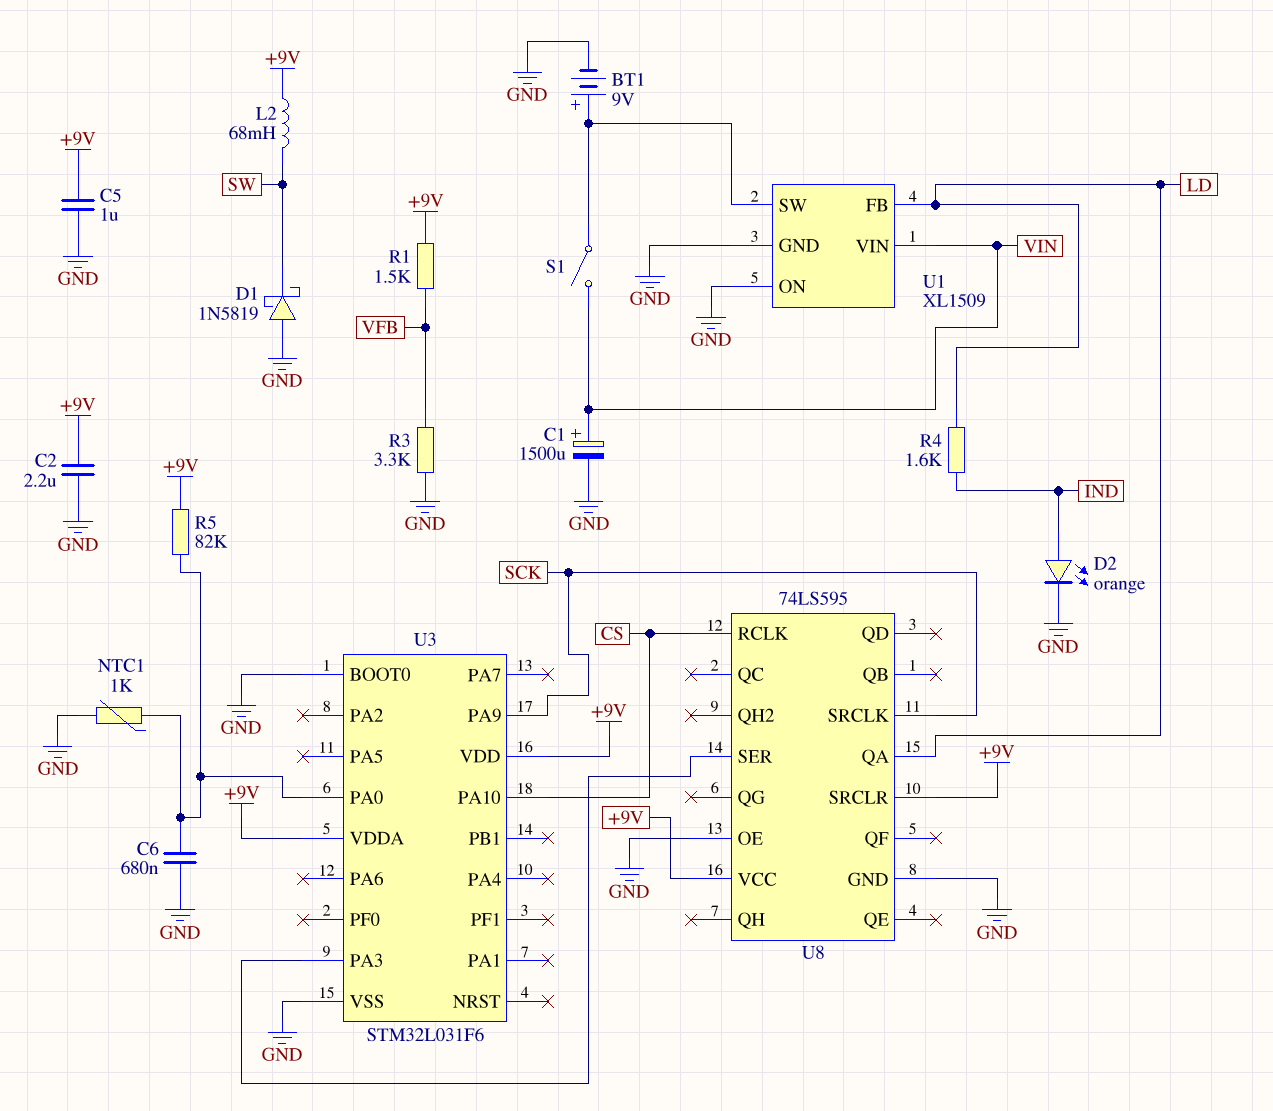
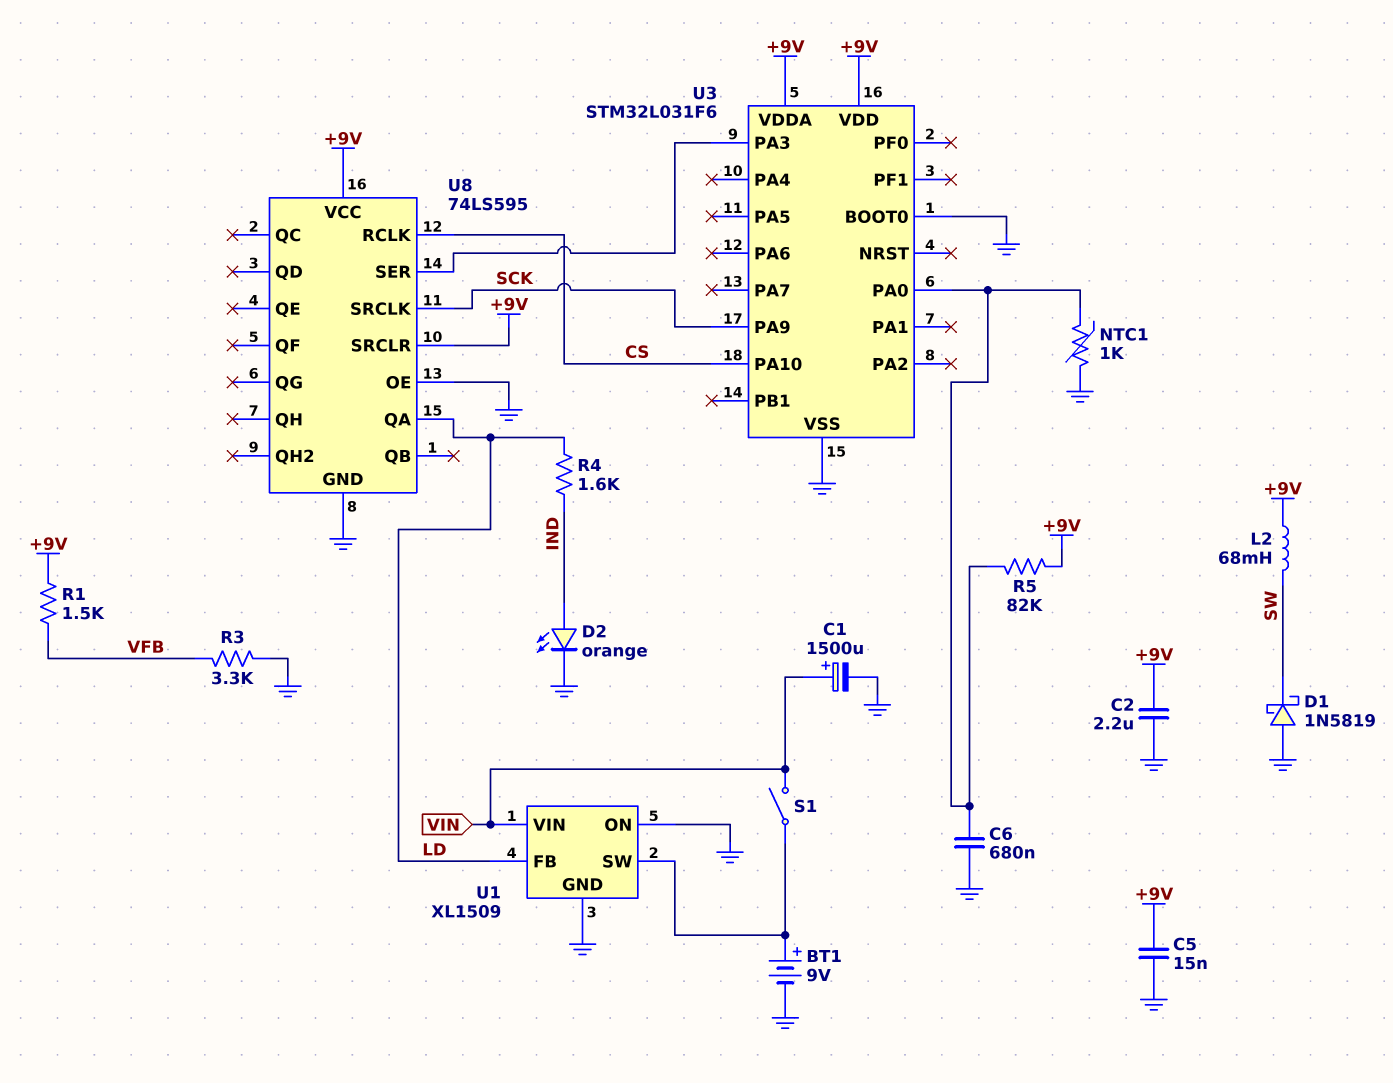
C5: 1uF (+9V, GND) -> 15nF (+9V, GND)

